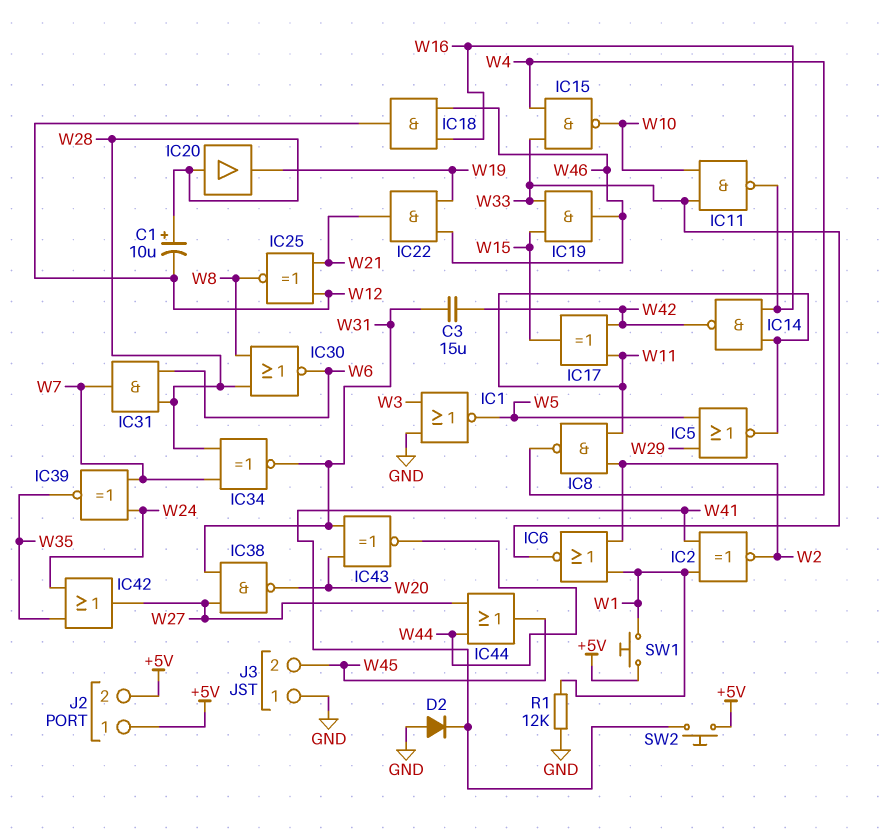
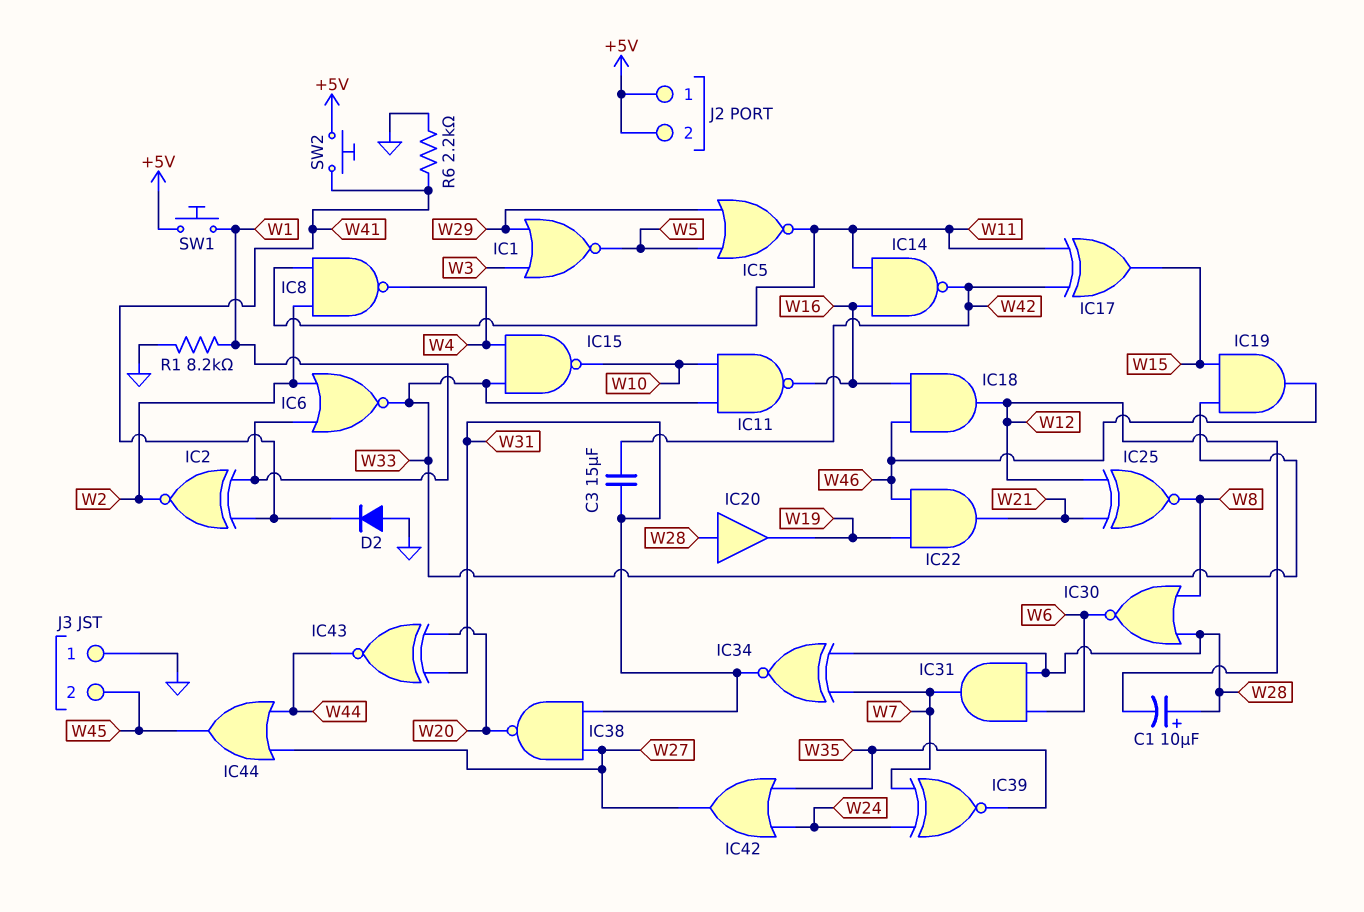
IC1: NOR (in GND, in W3, out W5) -> NOR (in W3, in W29, out W5)
R1: 12k (GND, W1) -> 8.2k (GND, W1)
R6: none -> 2.2k (GND, W41)

